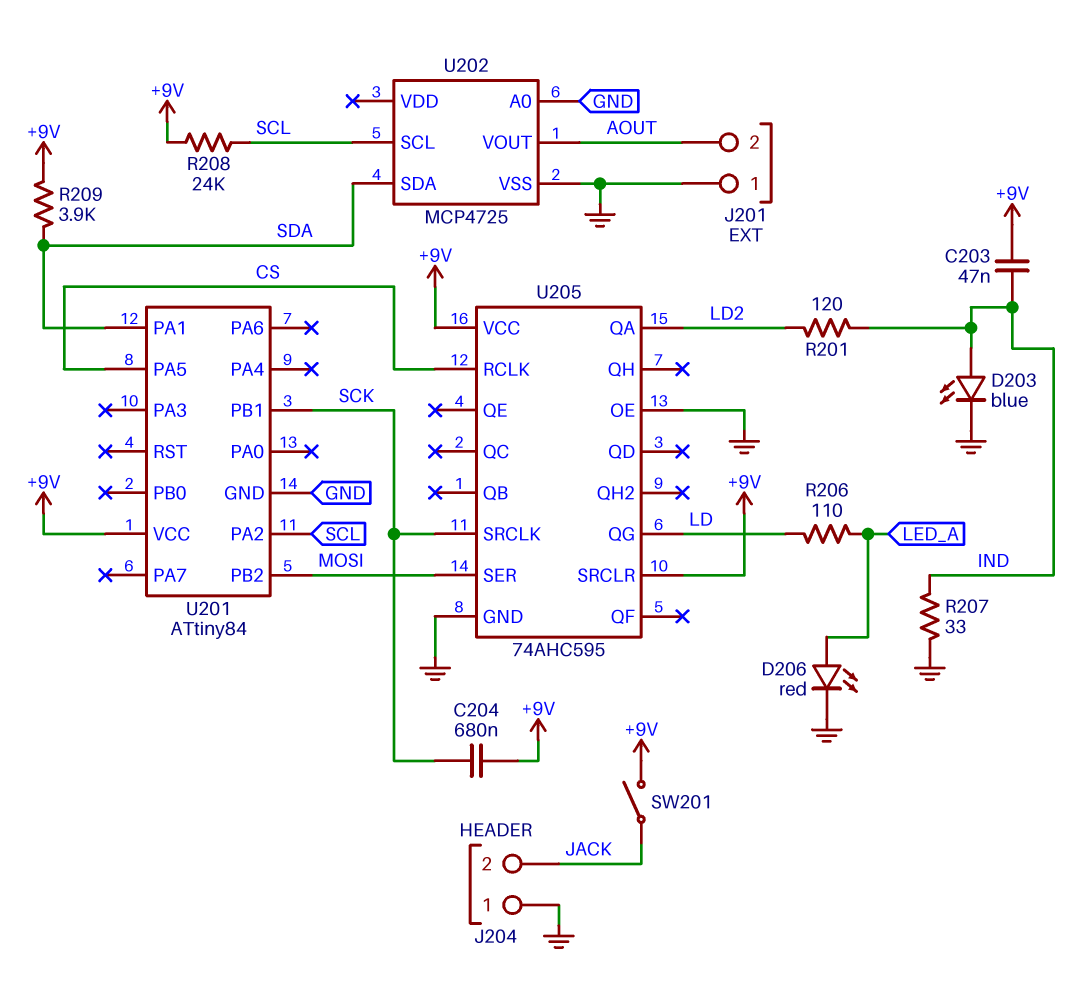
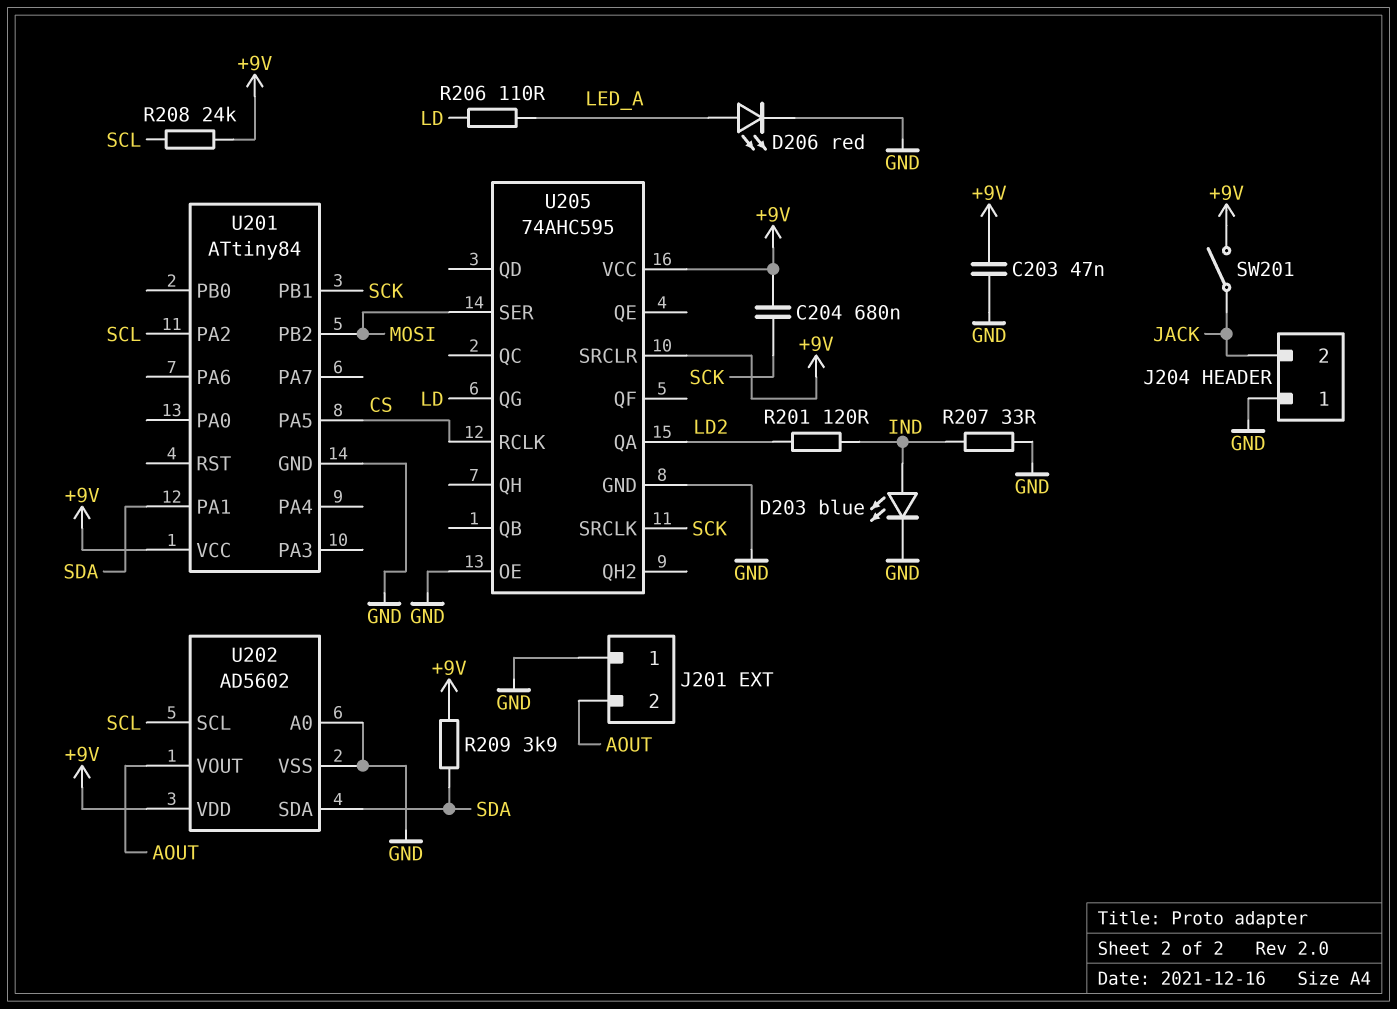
C203: 47nF (+9V, IND) -> 47nF (+9V, GND)
U202: MCP4725 -> AD5602
U202 pin VDD: none -> +9V

